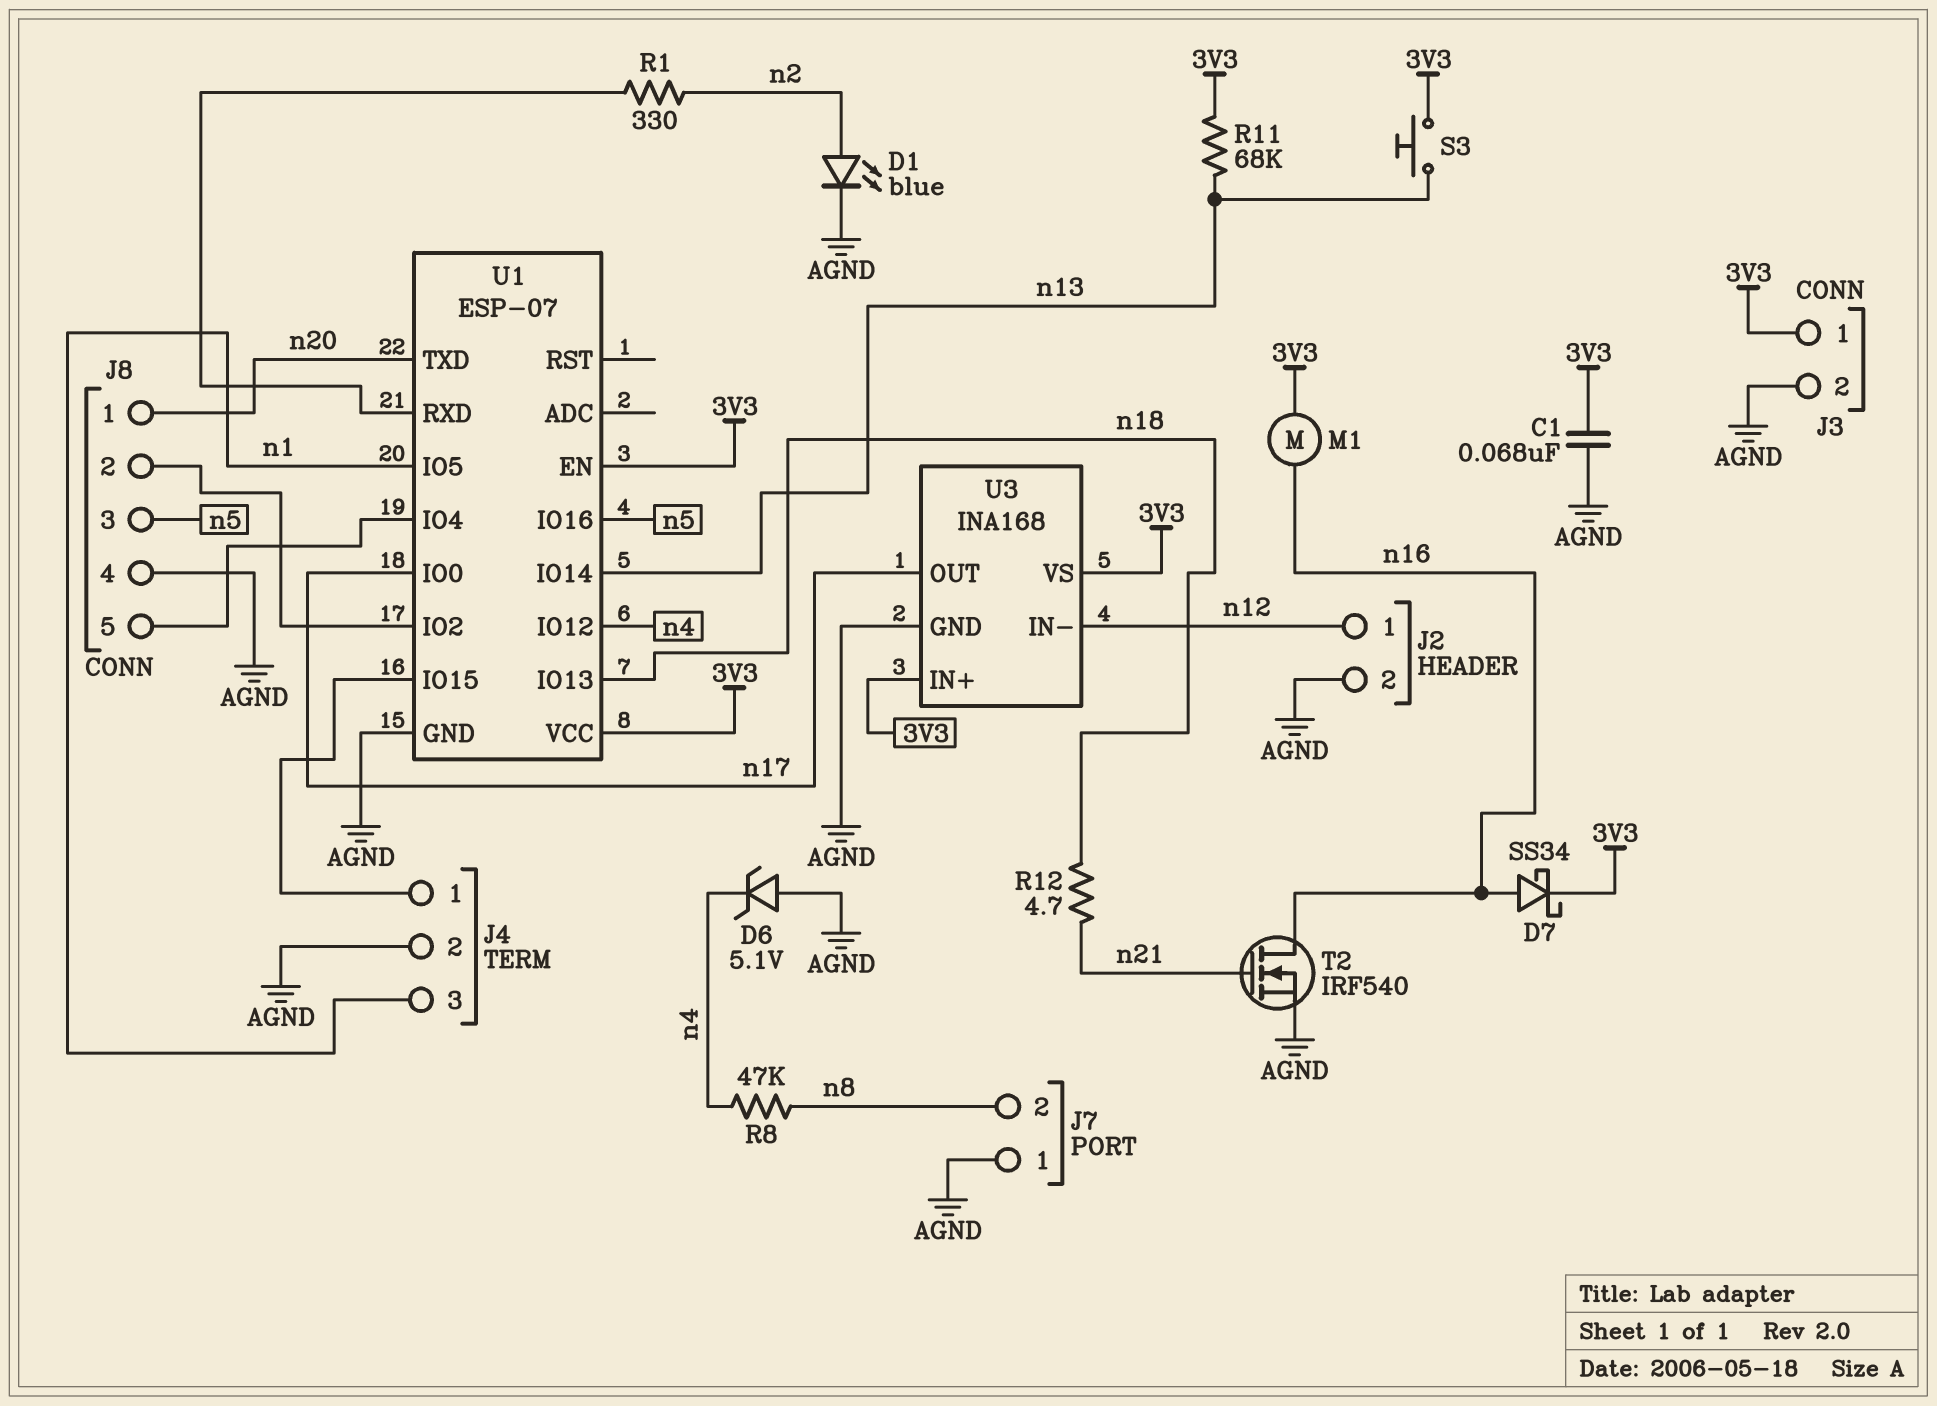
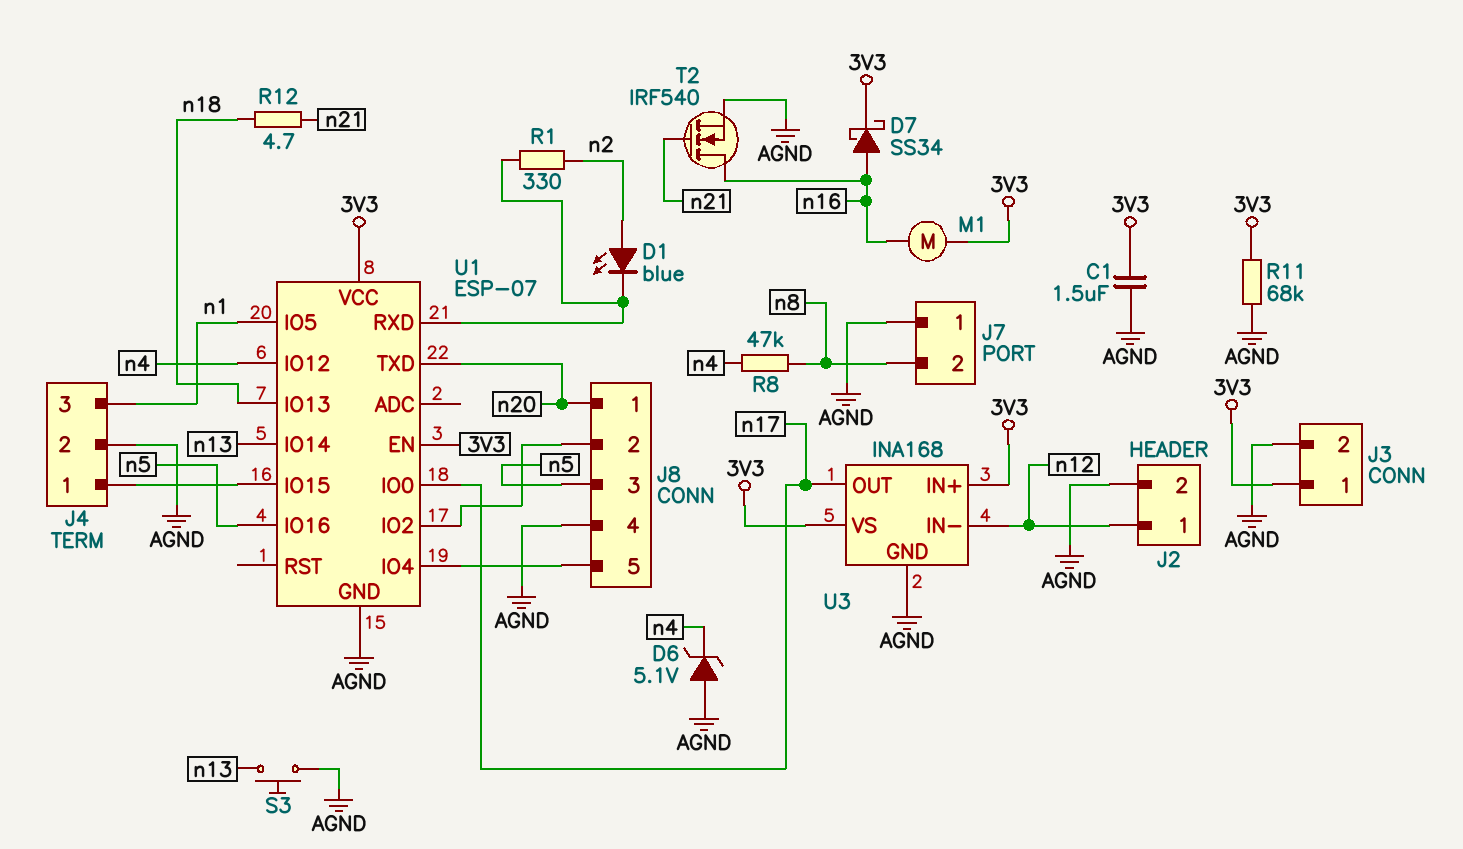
C1: 68nF (3V3, AGND) -> 1.5uF (3V3, AGND)
D1: LED blue (A n2, K AGND) -> LED blue (A n2, K U1/RXD)
R11: 68k (3V3, n13) -> 68k (3V3, AGND)
S3: button (3V3, n13) -> button (AGND, n13)

